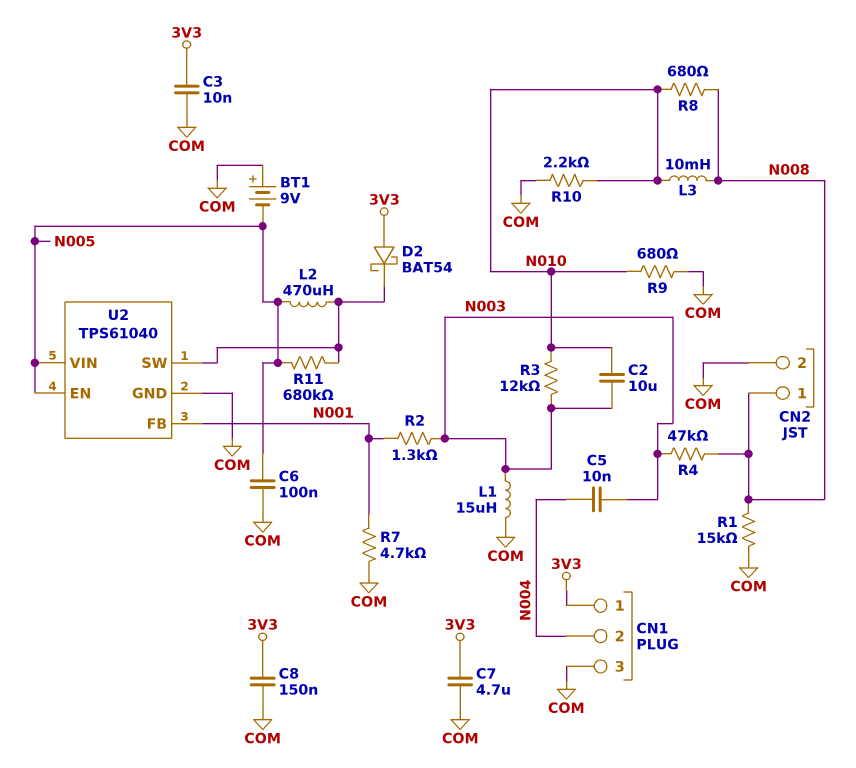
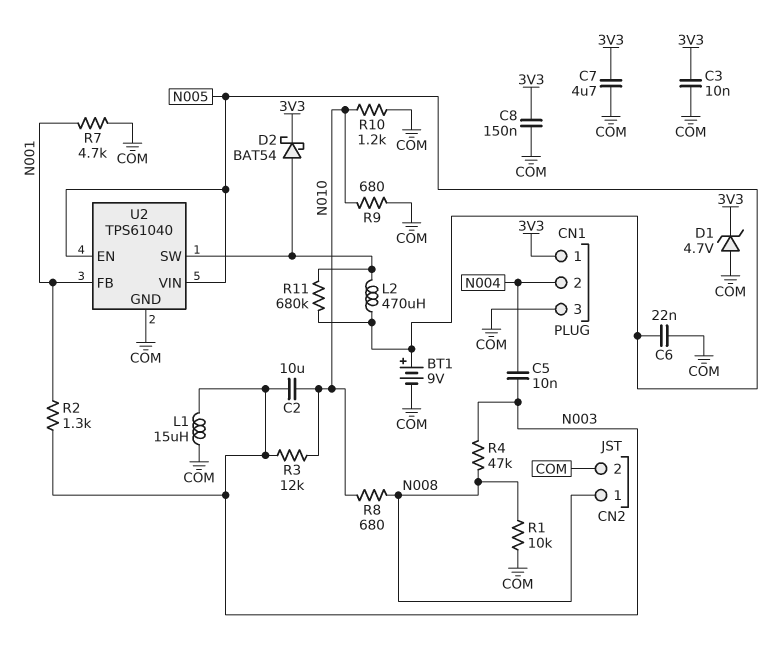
BT1: 9V (plus COM, minus N005) -> 9V (plus N005, minus COM)
C6: 100nF (COM, N005) -> 22nF (COM, N005)
D1: none -> zener 4.7V (A COM, K 3V3)
D2: schottky BAT54 (A 3V3, K U2/SW) -> schottky BAT54 (A U2/SW, K 3V3)
L3: 10mH (N008, N010) -> none
R1: 15k (COM, N008) -> 10k (COM, N008)
R10: 2.2k (COM, N010) -> 1.2k (COM, N010)

